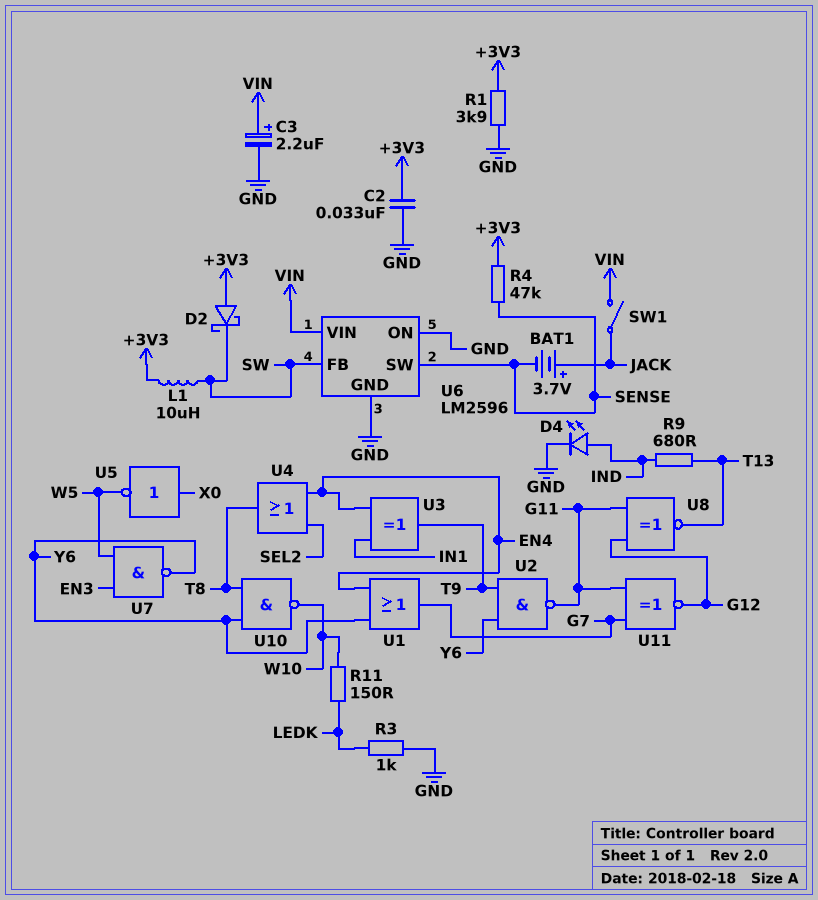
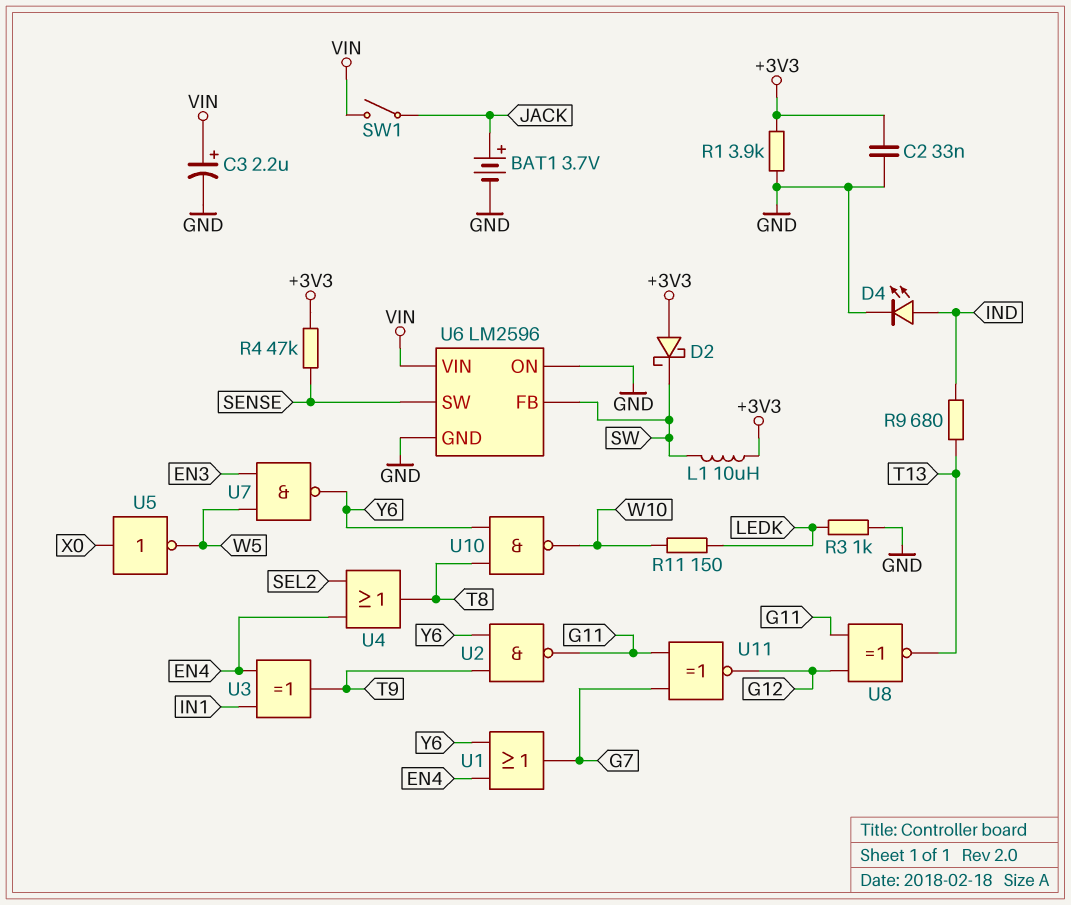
BAT1: 3.7V (plus JACK, minus SENSE) -> 3.7V (plus JACK, minus GND)

